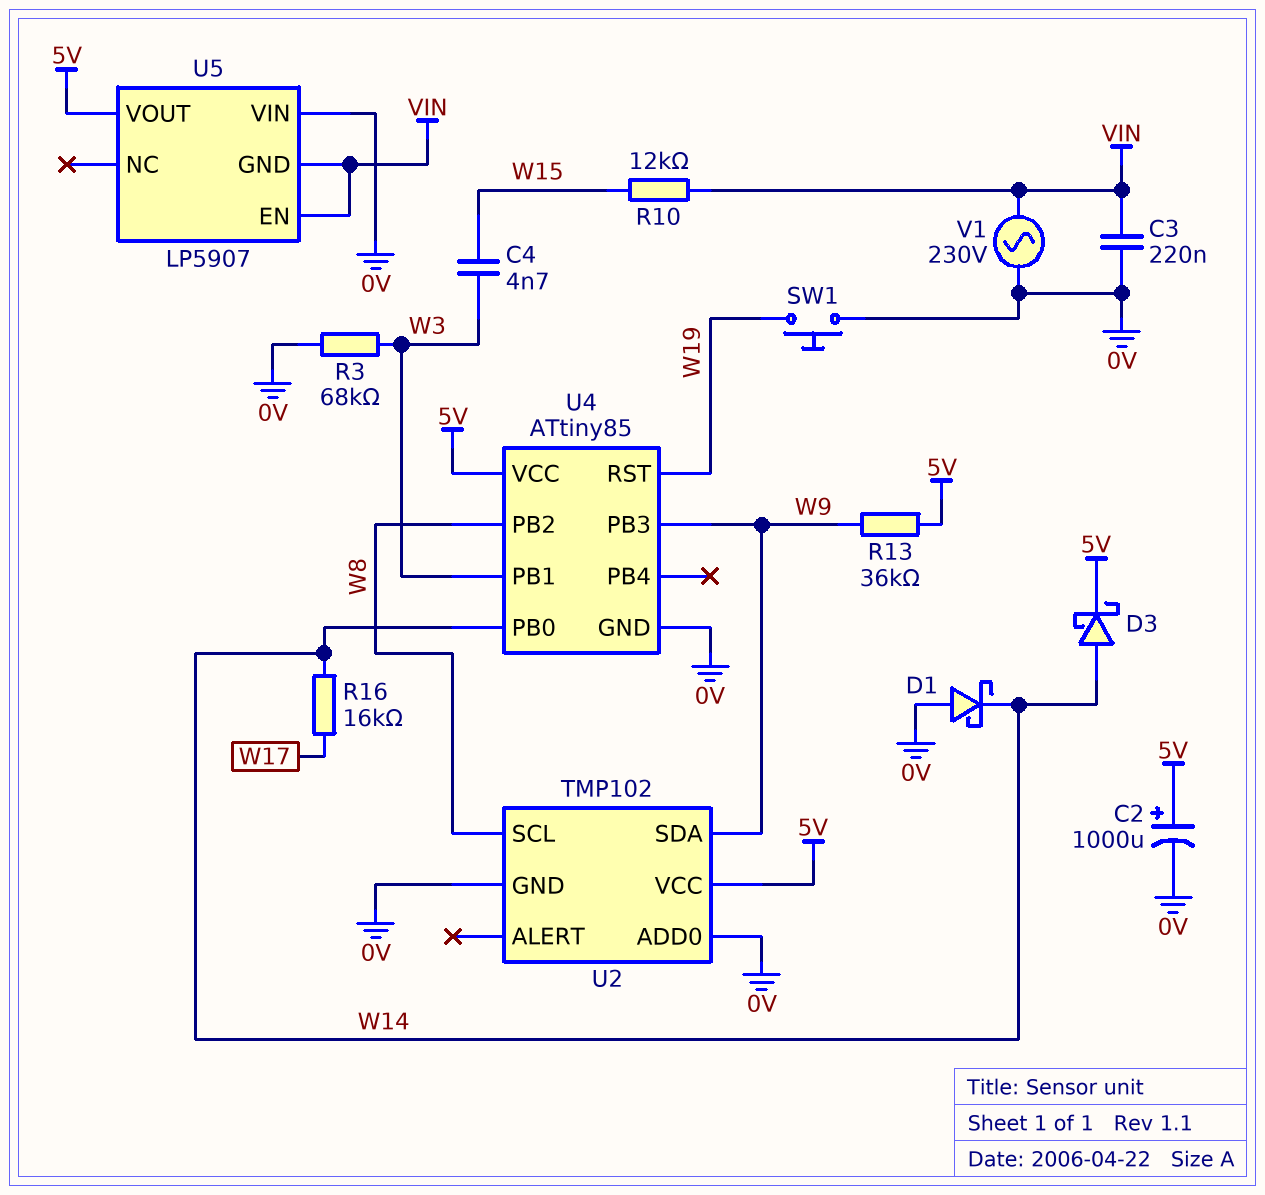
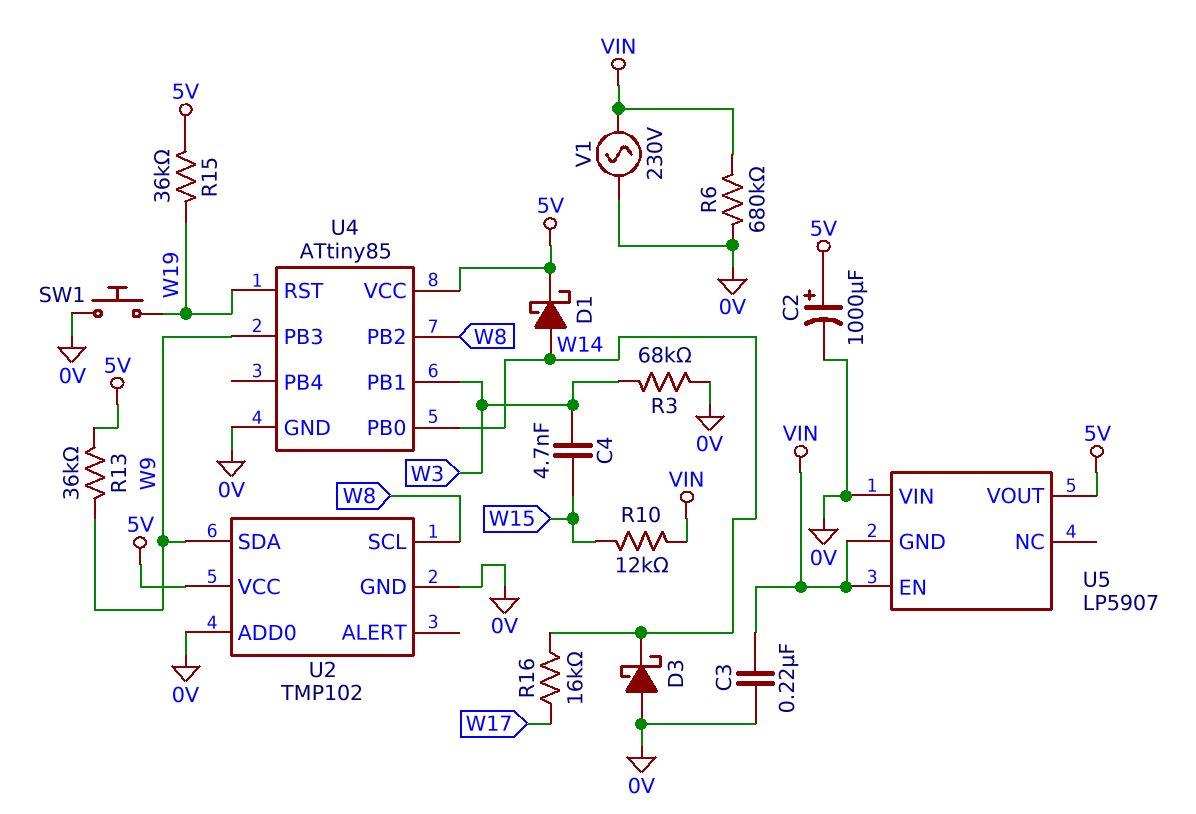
D1: schottky (A 0V, K W14) -> schottky (A W14, K 5V)
D3: schottky (A W14, K 5V) -> schottky (A 0V, K W14)
R6: none -> 680k (0V, VIN)
R15: none -> 36k (5V, W19)

